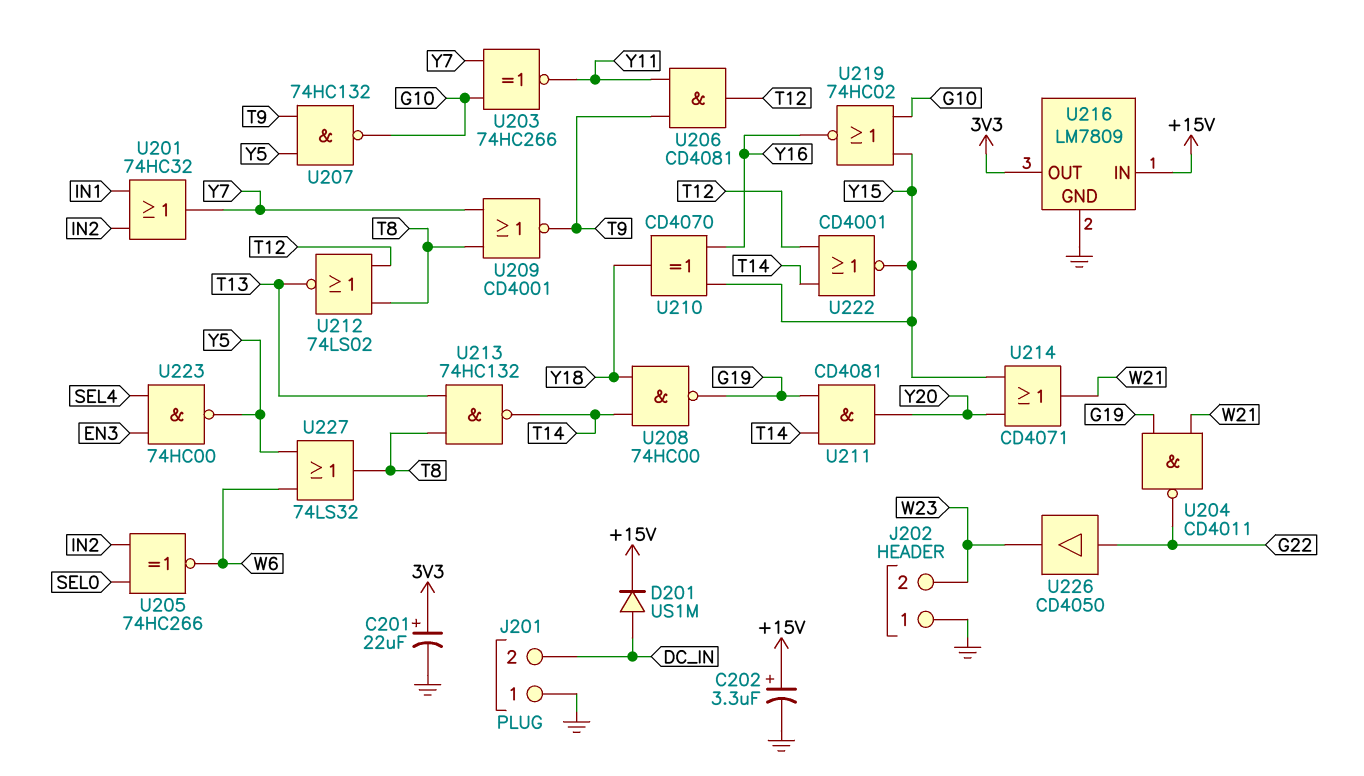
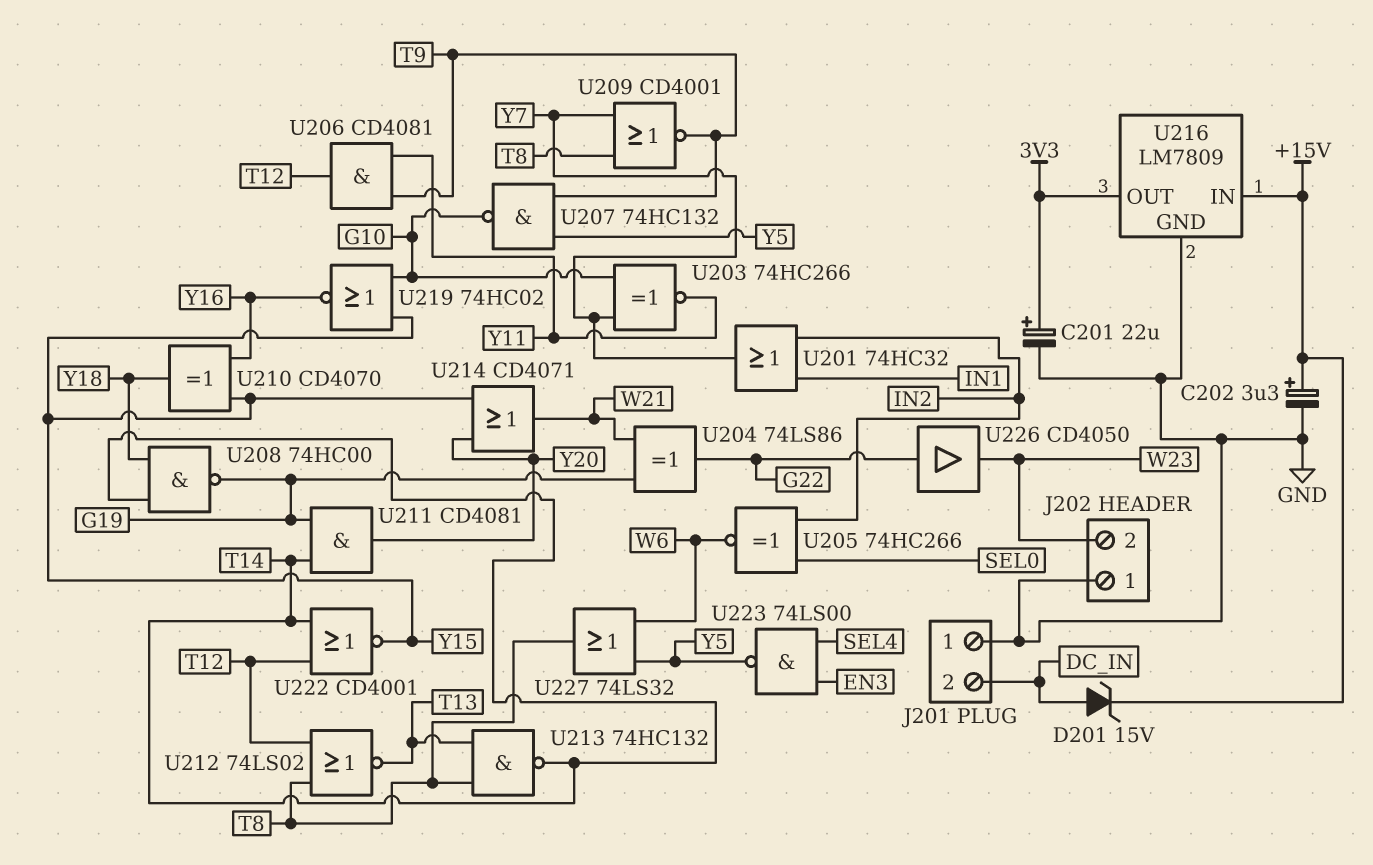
D201: diode US1M (A DC_IN, K +15V) -> zener 15V (A DC_IN, K +15V)
U204: NAND CD4011 (in G19, in W21, out G22) -> XOR 74LS86 (in G19, in W21, out G22)
U223: NAND 74HC00 (in EN3, in SEL4, out Y5) -> NAND 74LS00 (in EN3, in SEL4, out Y5)

